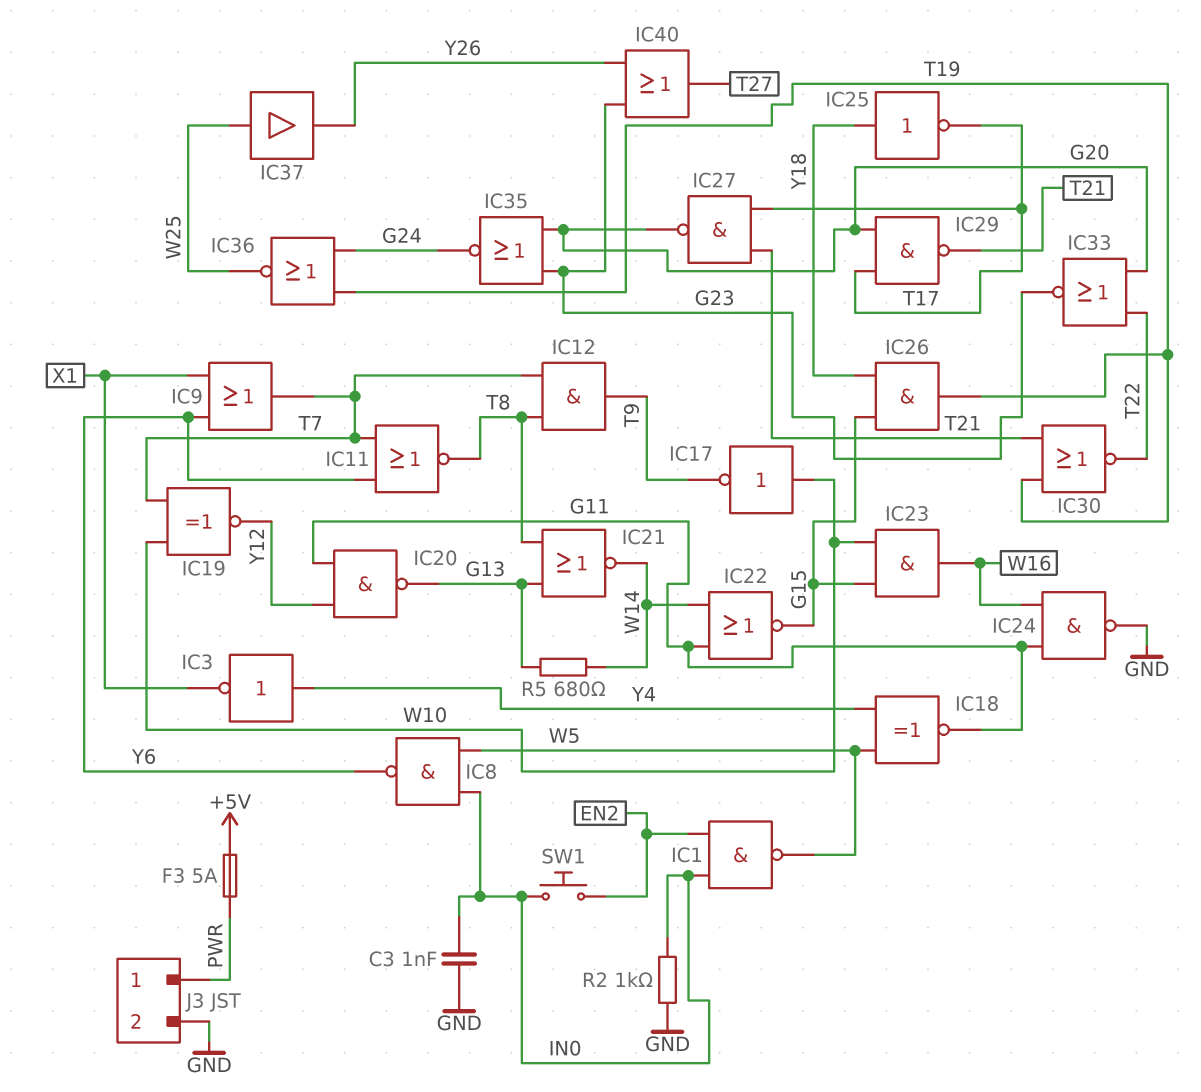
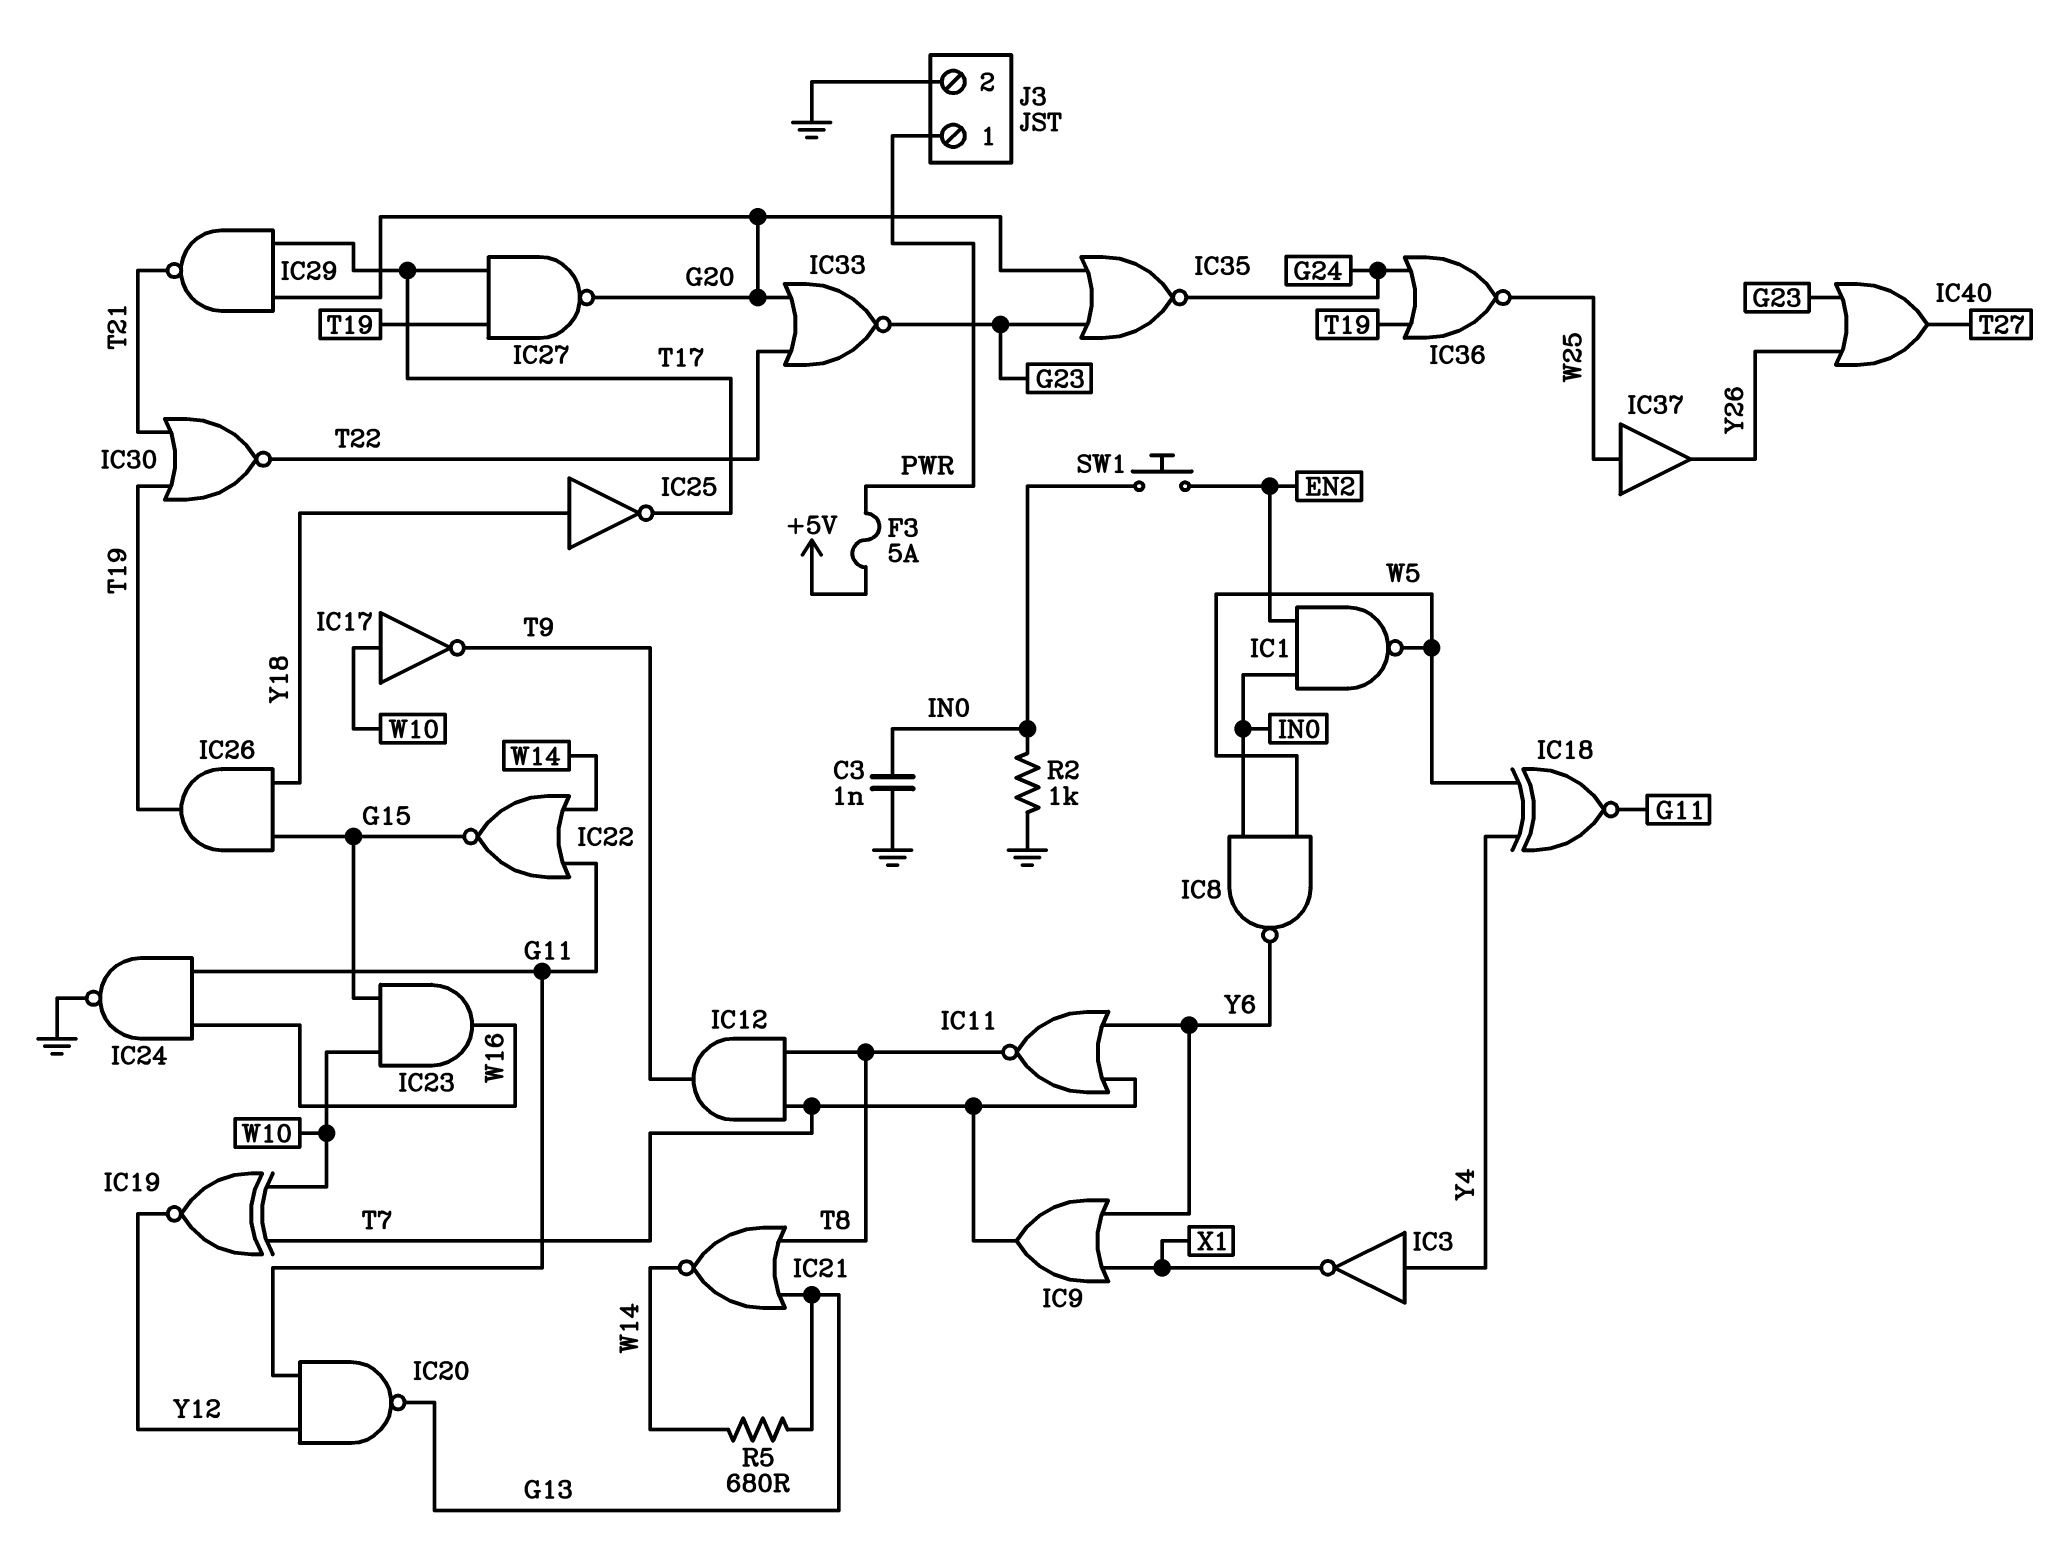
IC27: NAND (in T17, in T21, out G20) -> NAND (in T17, in T19, out G20)

